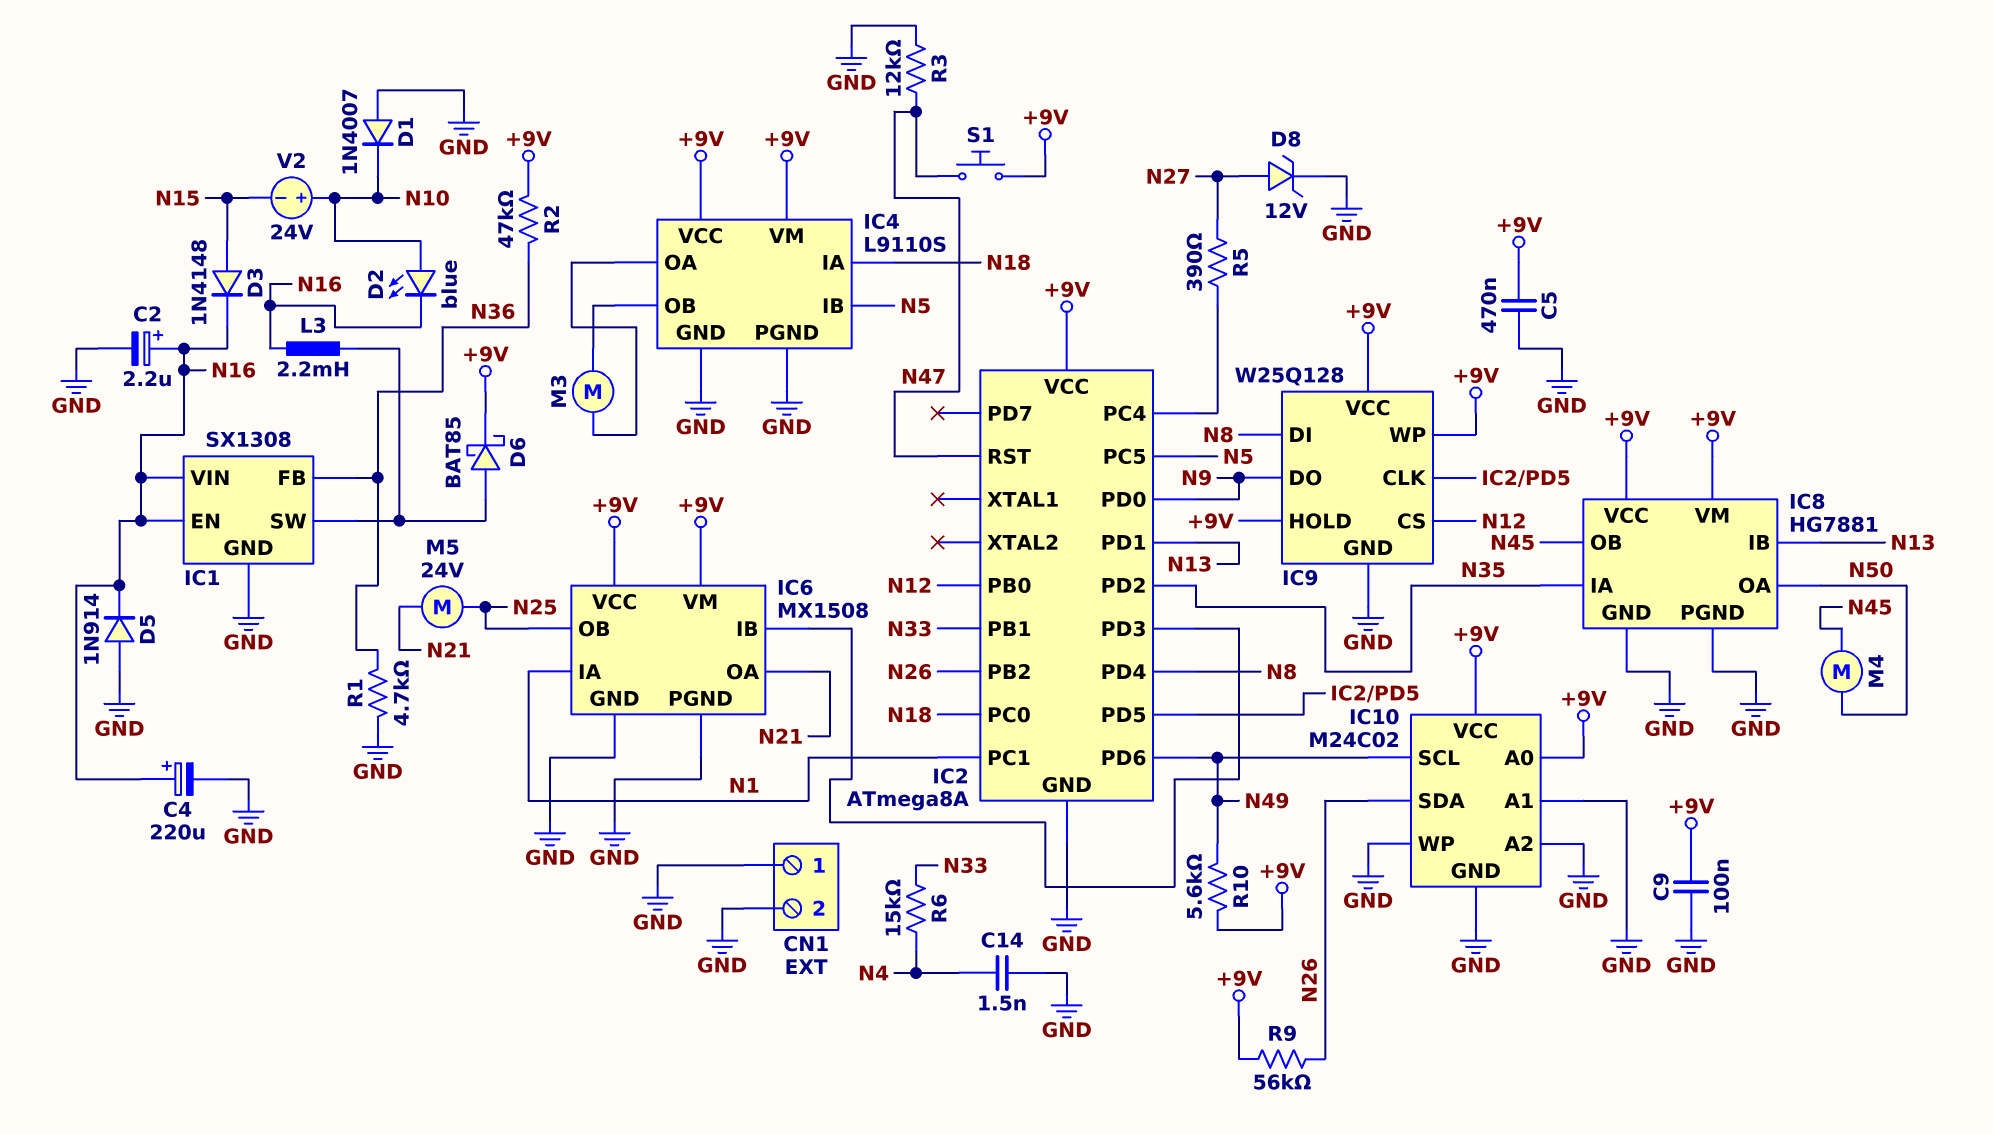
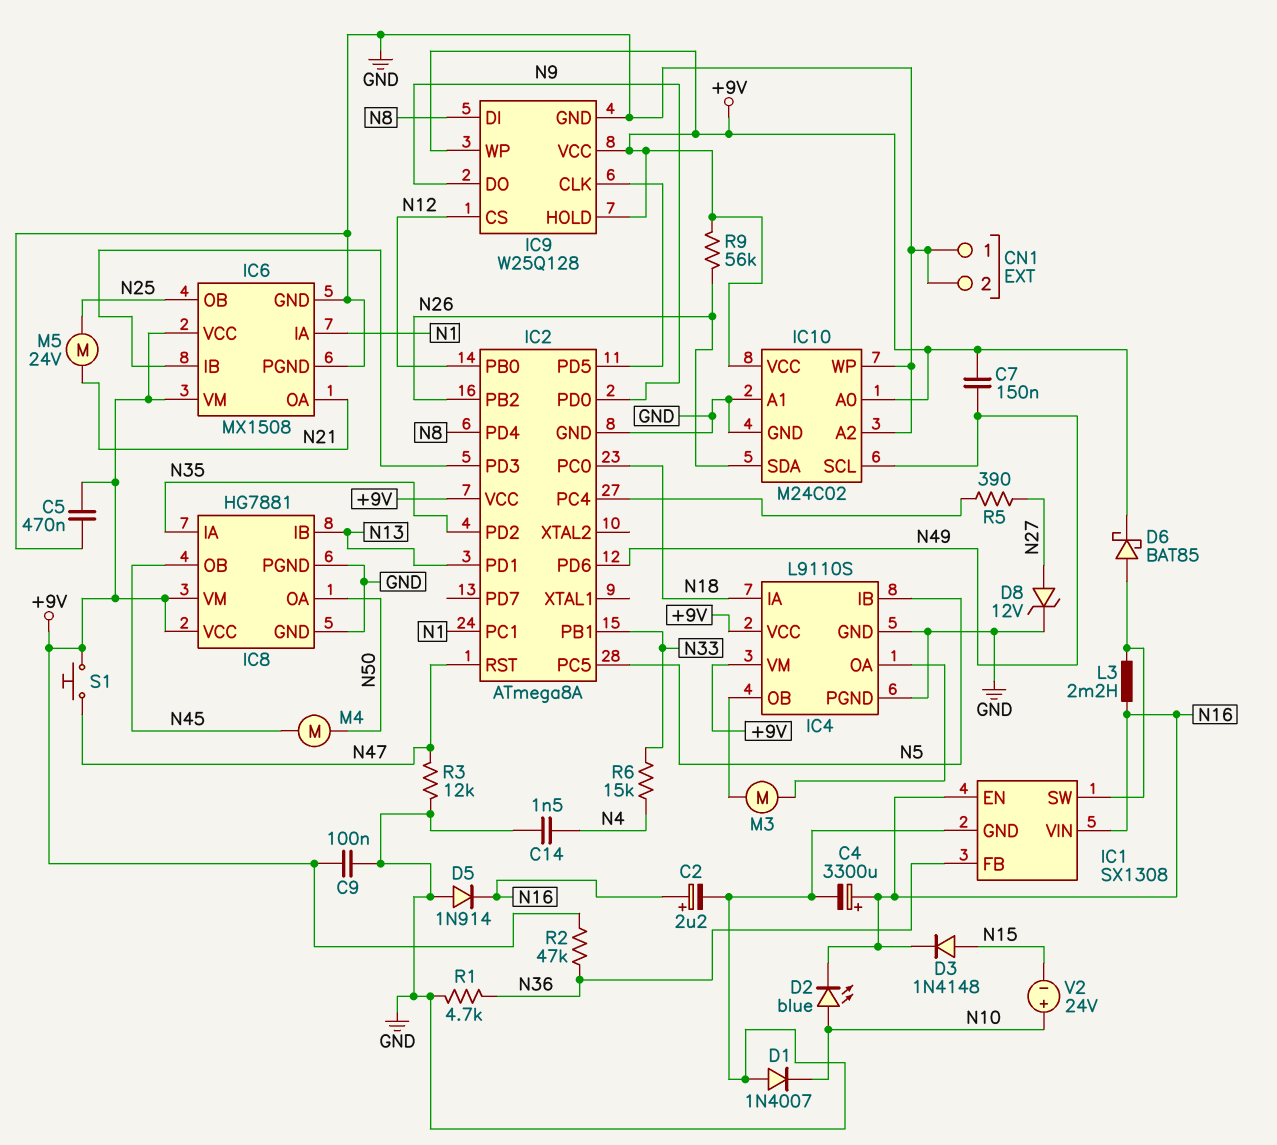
C4: 220uF (plus N16, minus GND) -> 3300uF (plus N16, minus GND)
C7: none -> 150nF (+9V, N49)
R10: 5.6k (+9V, N49) -> none

